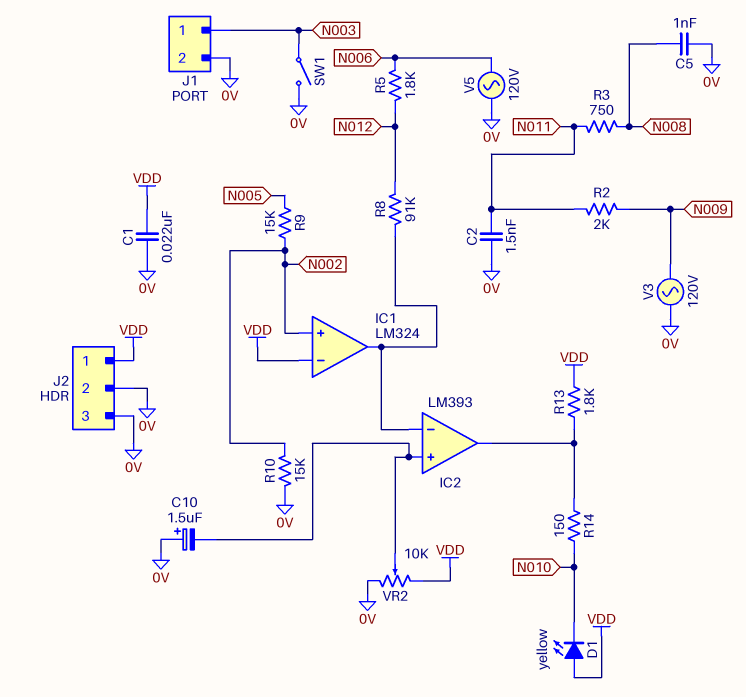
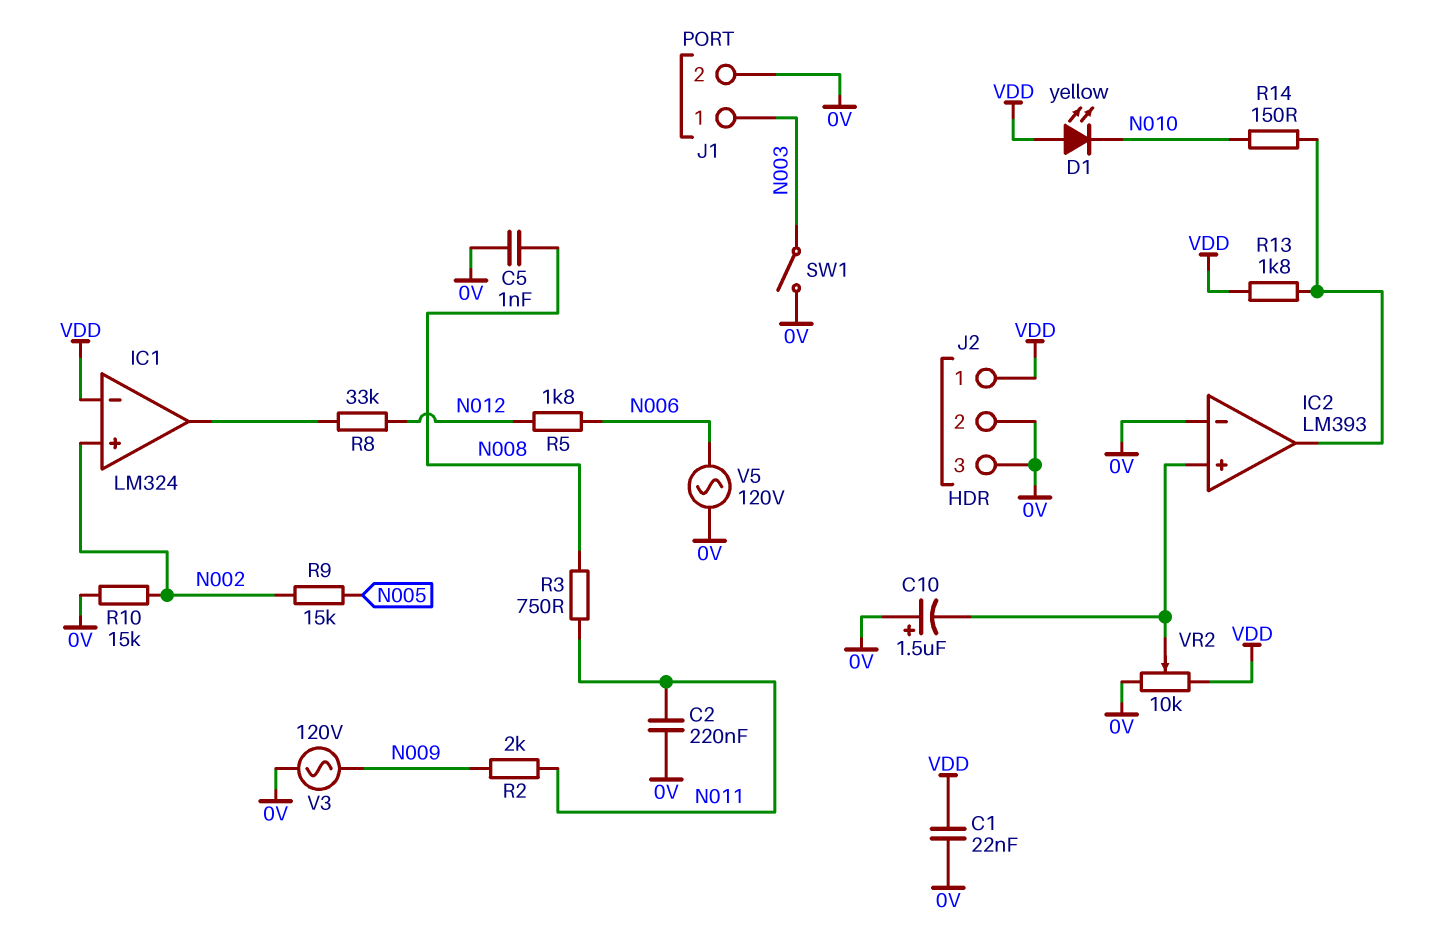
C2: 1.5nF (0V, N011) -> 220nF (0V, N011)
IC2 pin in-: IC1/out -> 0V
R8: 91k (IC1/out, N012) -> 33k (IC1/out, N012)

